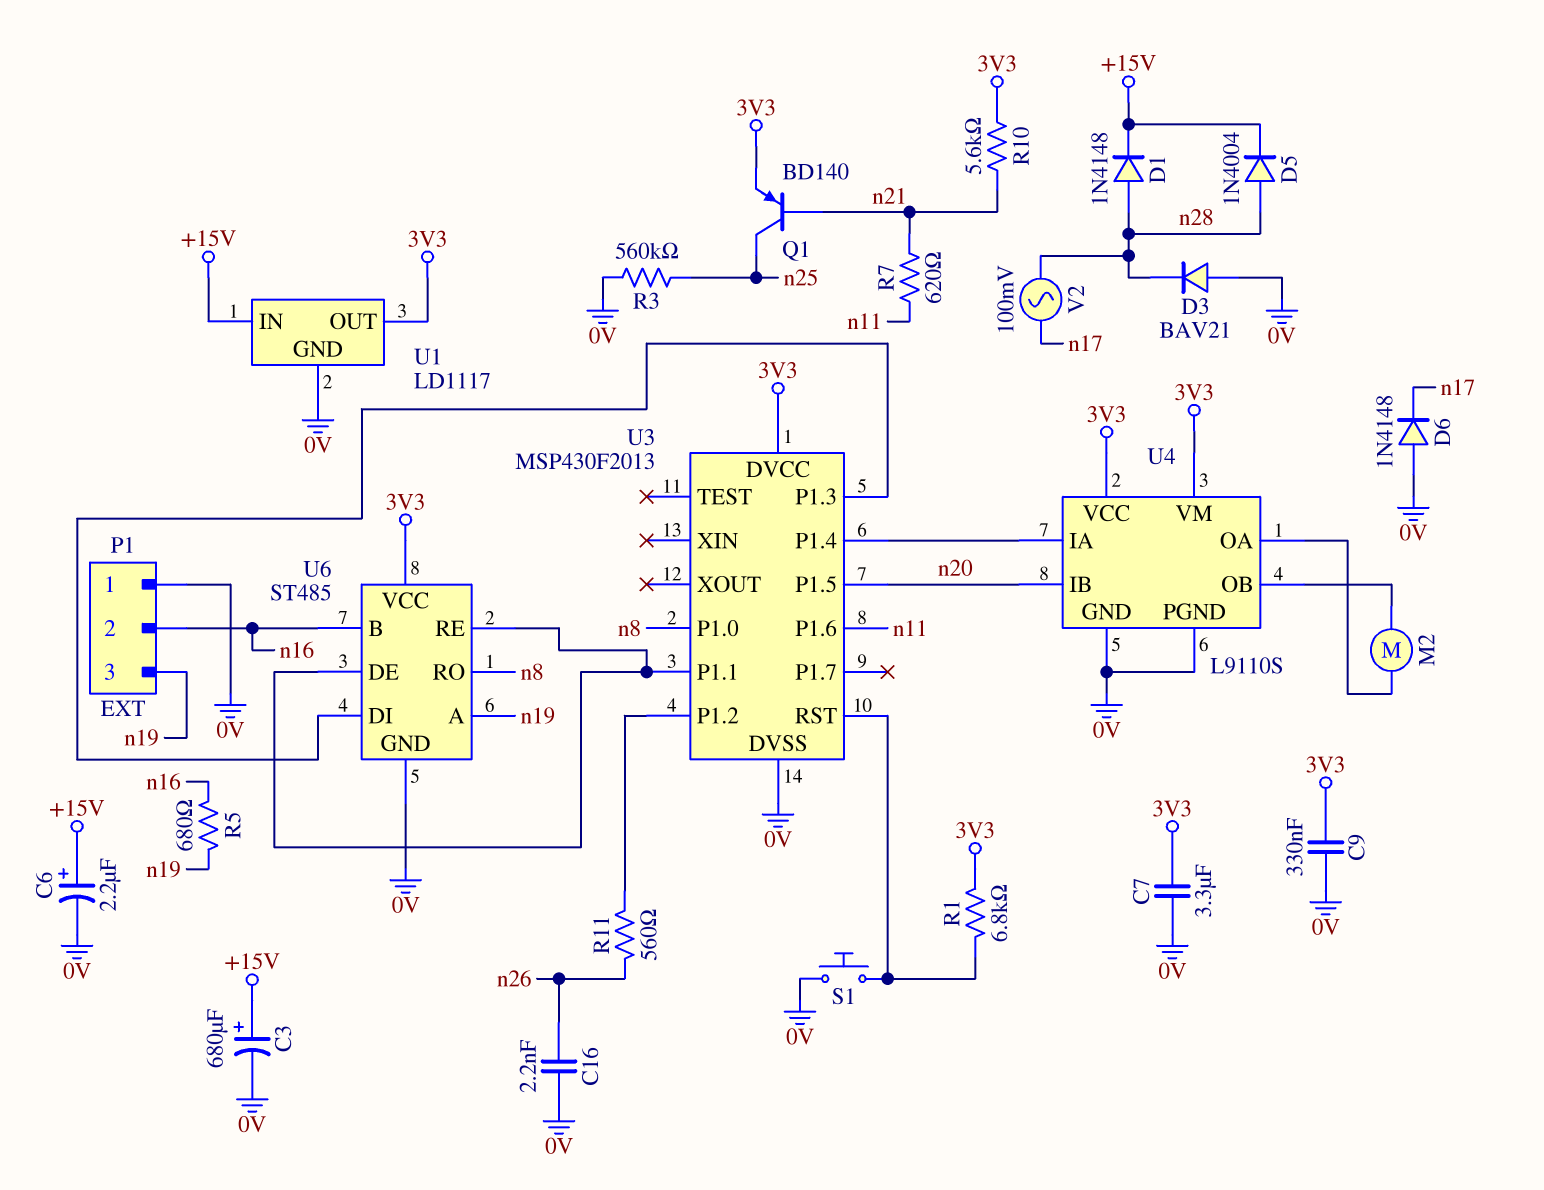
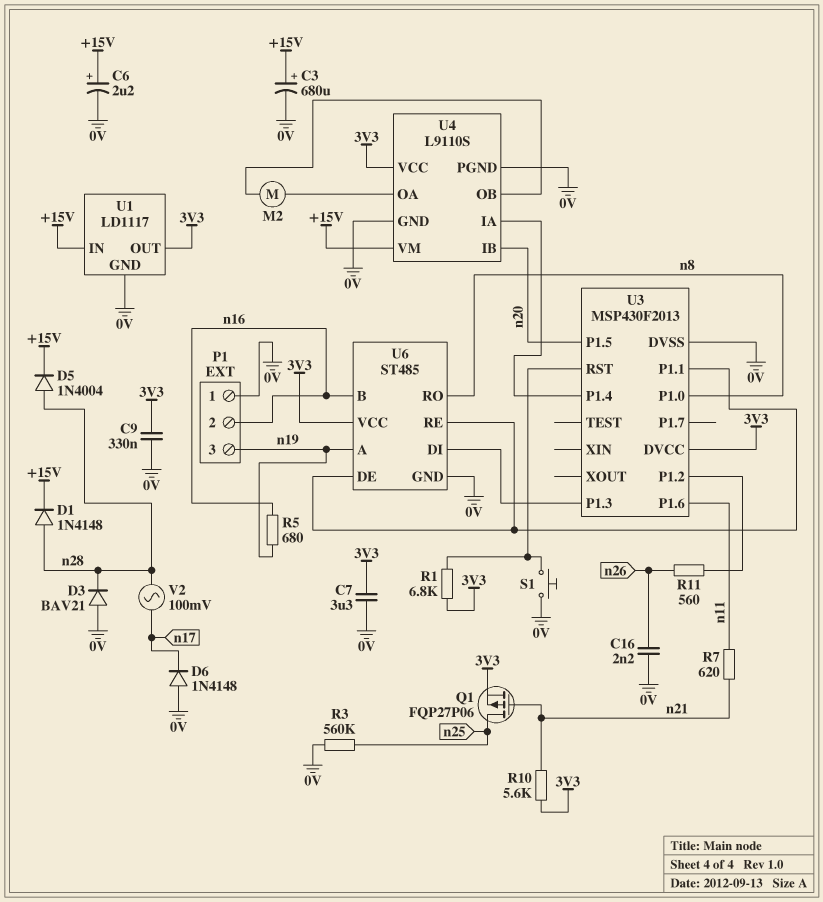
Q1: PNP BD140 (B n21, C n25, E 3V3) -> PMOS FQP27P06 (G n21, D n25, S 3V3)
U4 pin VM: 3V3 -> +15V

